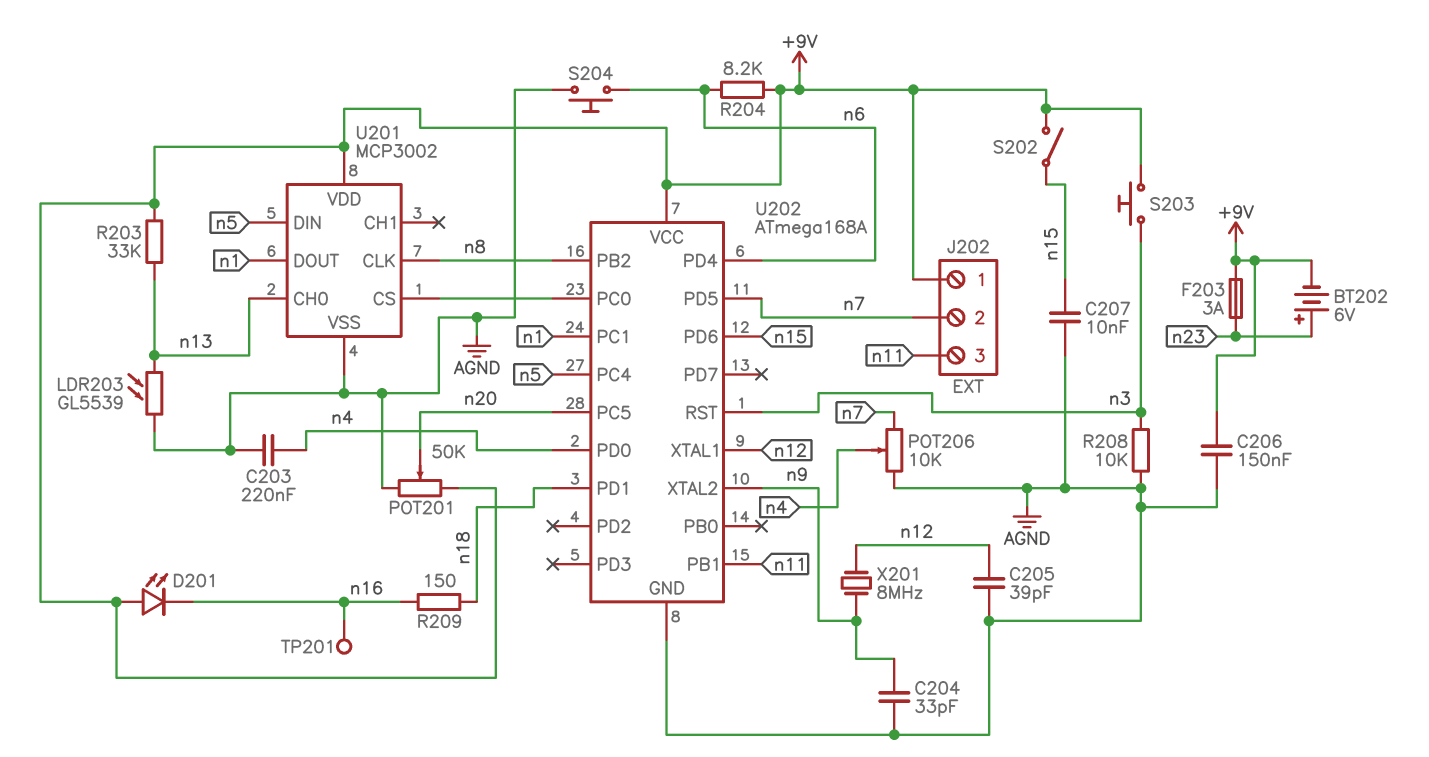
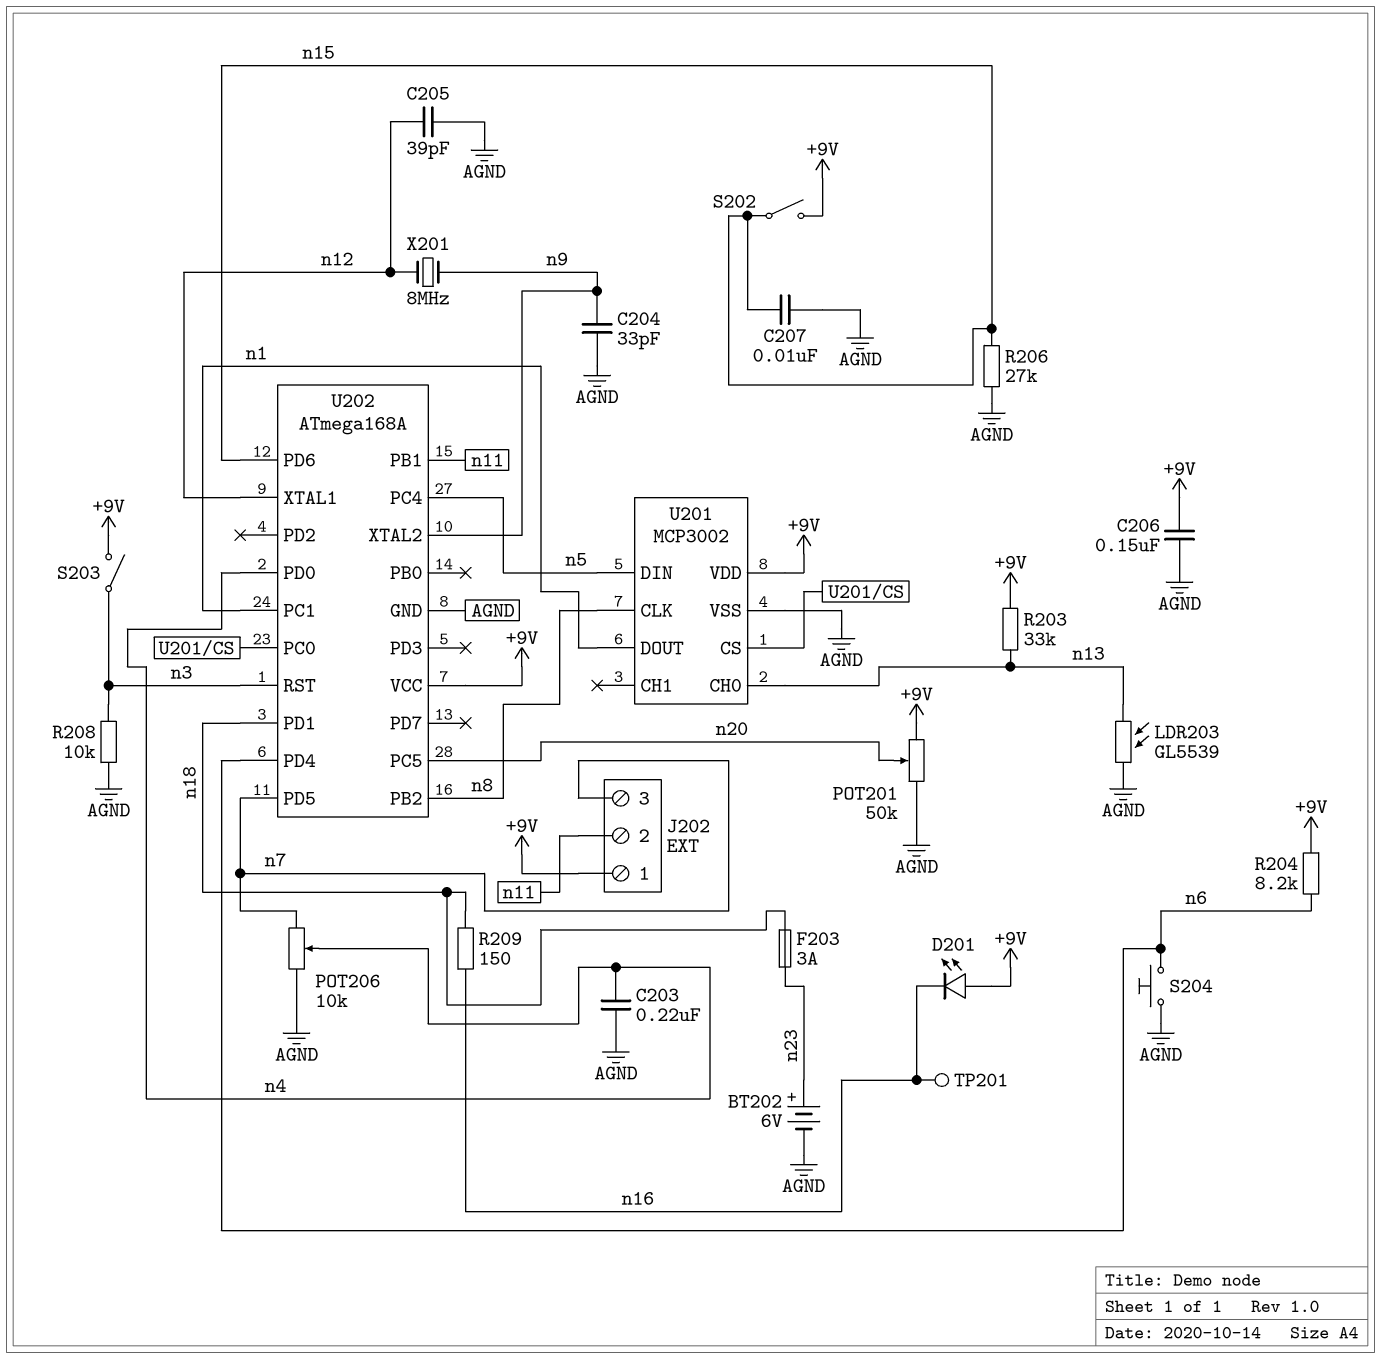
BT202: 6V (plus n23, minus +9V) -> 6V (plus n23, minus AGND)
F203: 3A (+9V, n23) -> 3A (n18, n23)
J202 pin 2: n7 -> n11
J202 pin 3: n11 -> n7
R206: none -> 27k (AGND, n15)
S203: button (+9V, n3) -> switch (+9V, n3)

